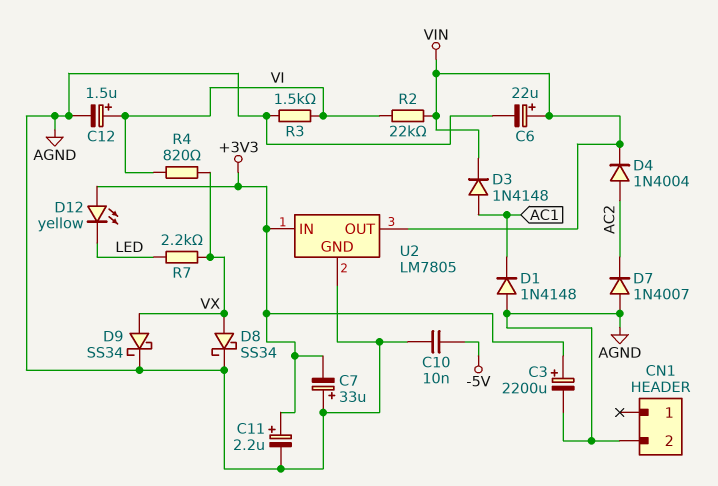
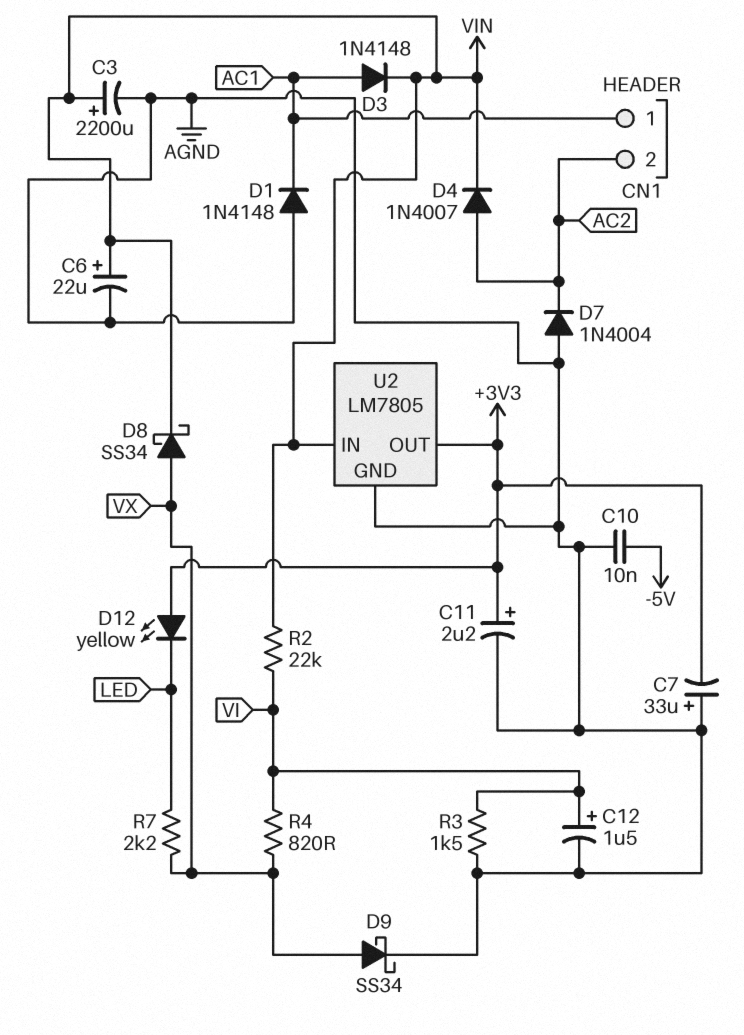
C3: 2200uF (plus +3V3, minus AGND) -> 2200uF (plus VIN, minus AGND)
CN1 pin 1: none -> AC1
CN1 pin 2: AGND -> AC2
D4: diode 1N4004 (A AC2, K VIN) -> diode 1N4007 (A AC2, K VIN)
D7: diode 1N4007 (A AGND, K AC2) -> diode 1N4004 (A AGND, K AC2)
D8: schottky SS34 (A VX, K AGND) -> schottky SS34 (A VX, K VIN)
U2 pin IN: +3V3 -> VIN
U2 pin OUT: VIN -> +3V3

